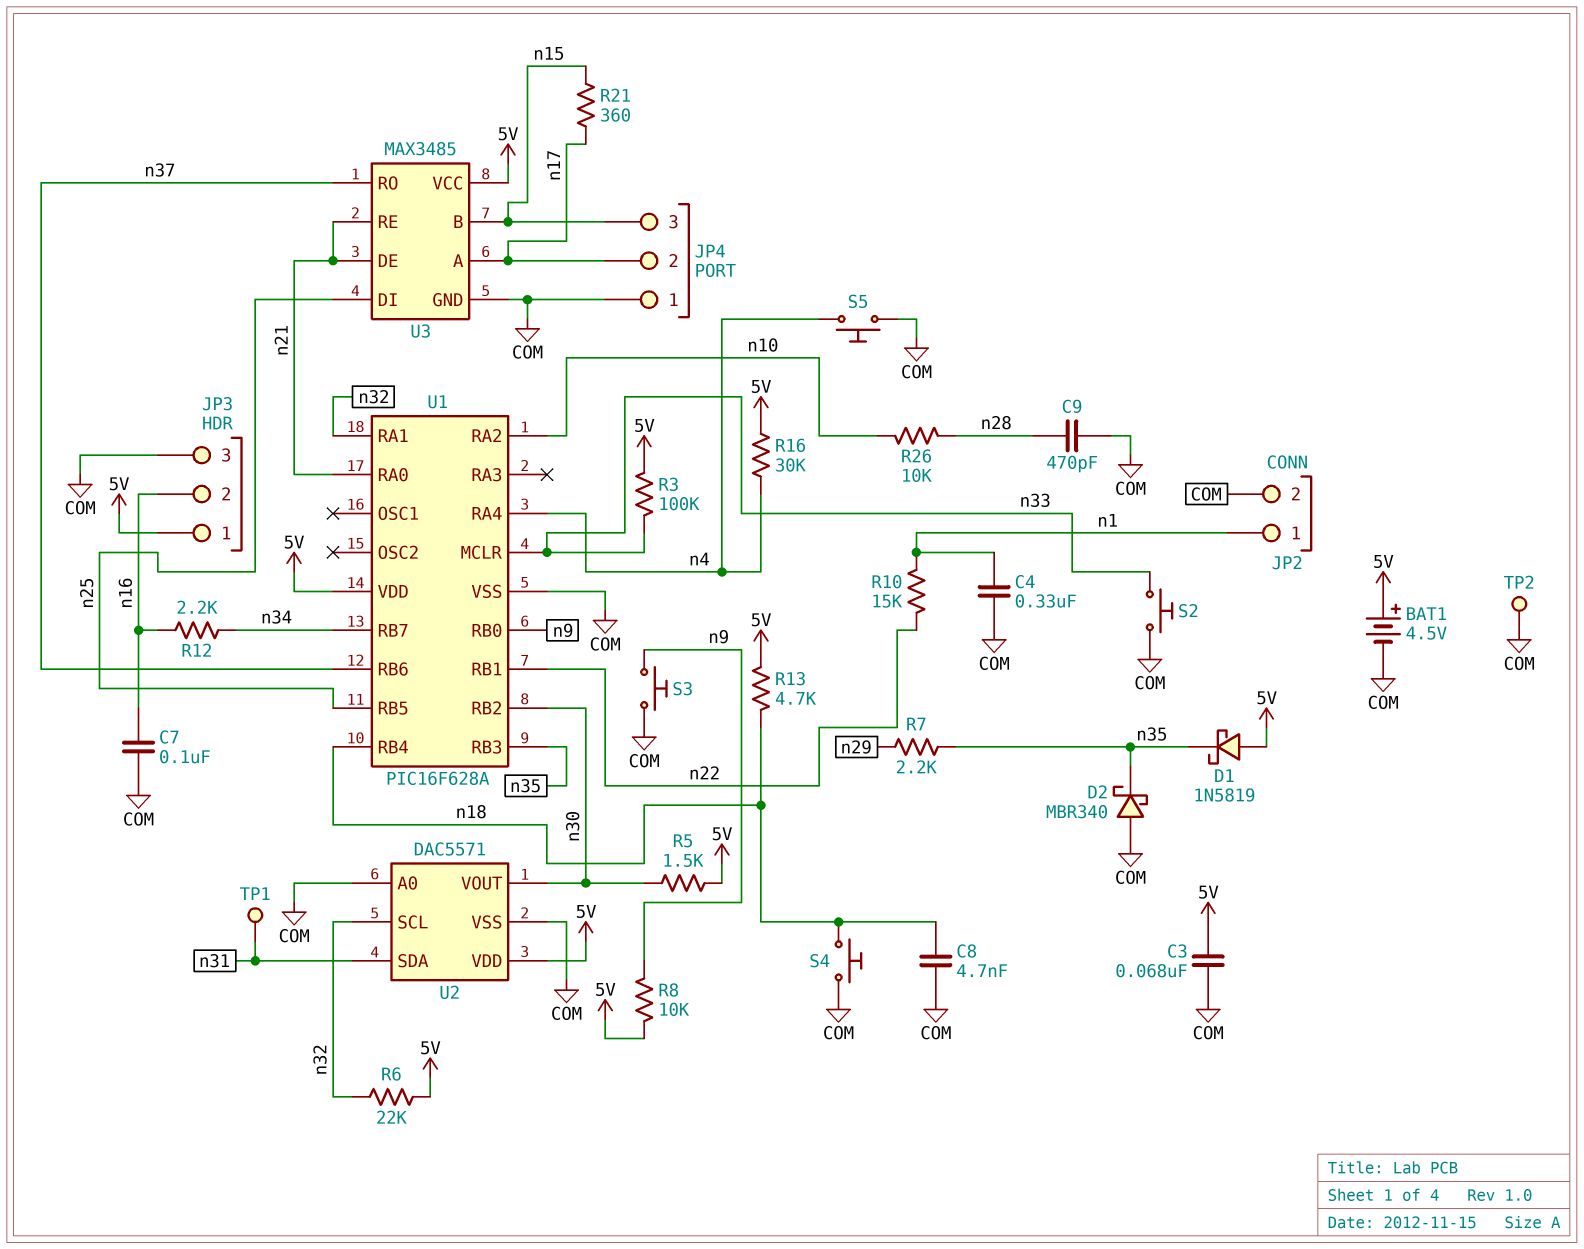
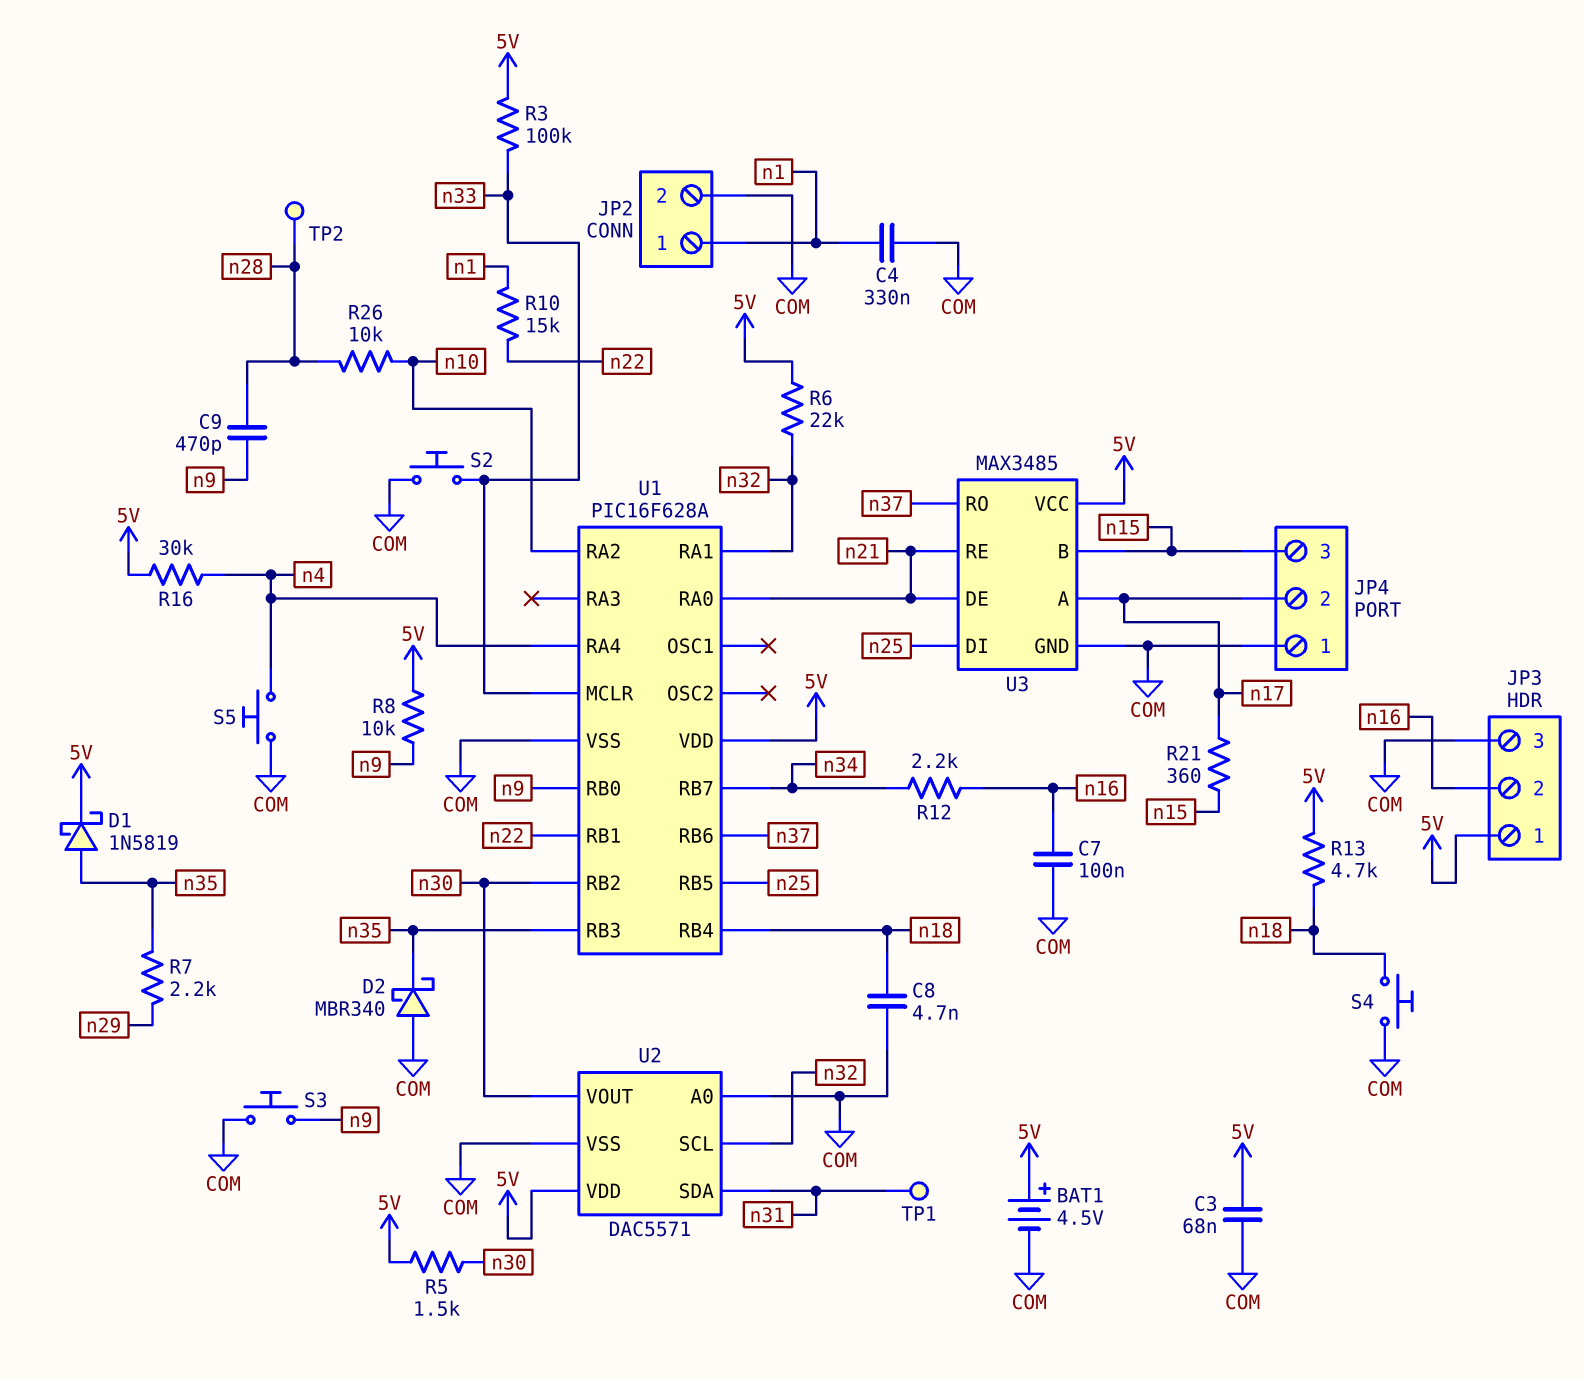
C9: 470pF (COM, n28) -> 470pF (n9, n28)
D1: schottky 1N5819 (A 5V, K n35) -> schottky 1N5819 (A n35, K 5V)
TP2: test point (COM) -> test point (n28)

